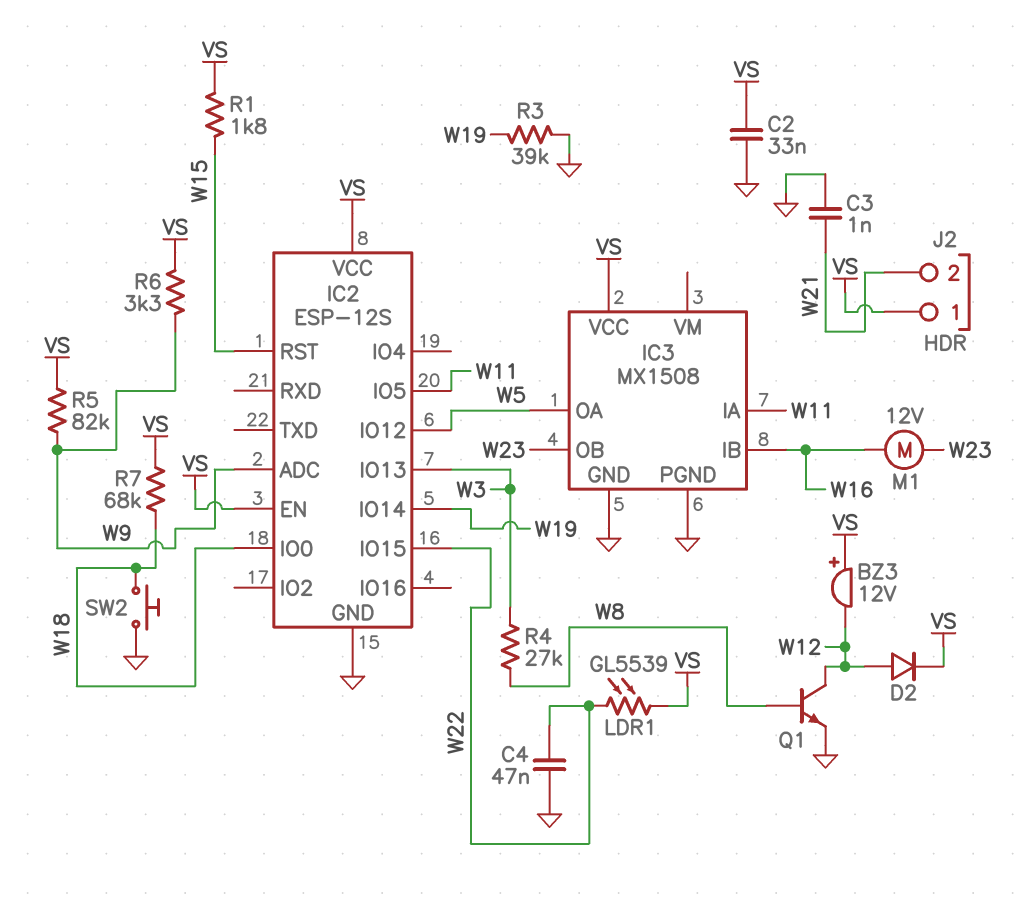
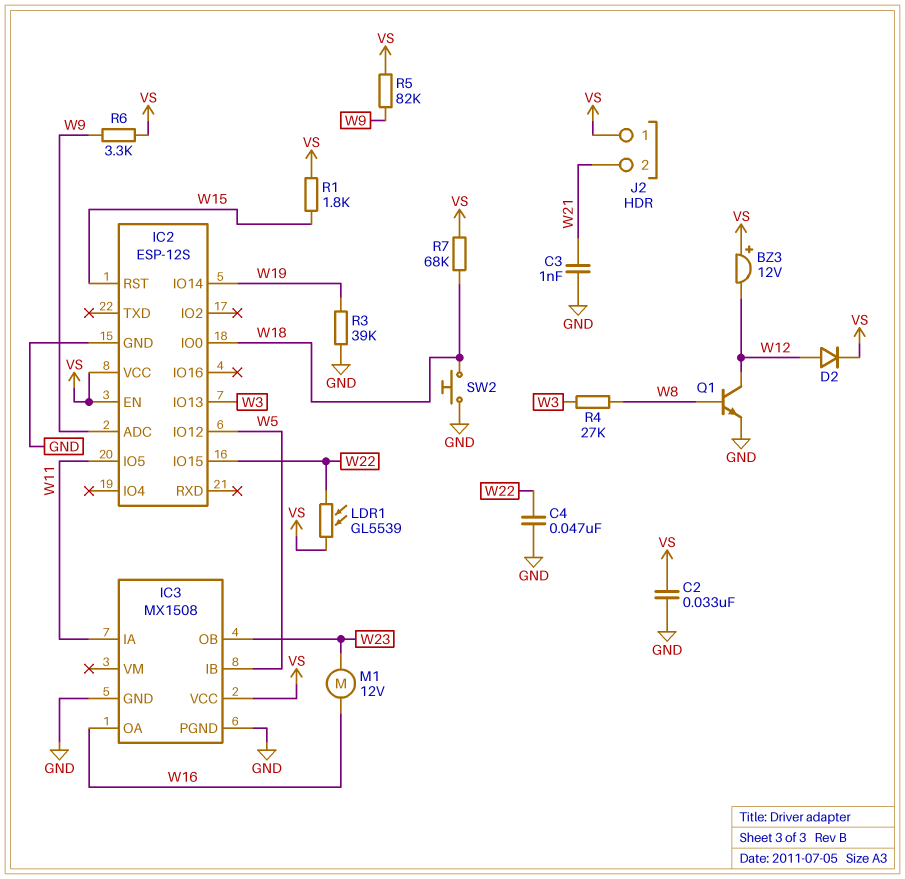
IC3 pin IB: W16 -> W5
IC3 pin OA: W5 -> W16

